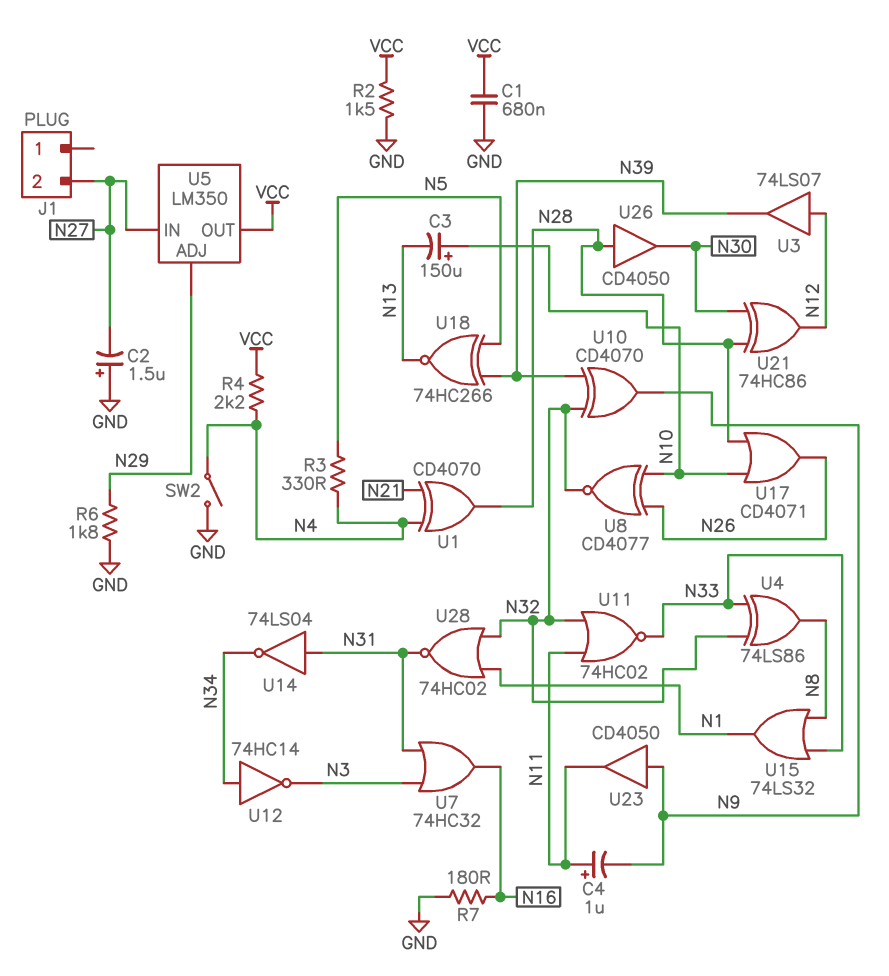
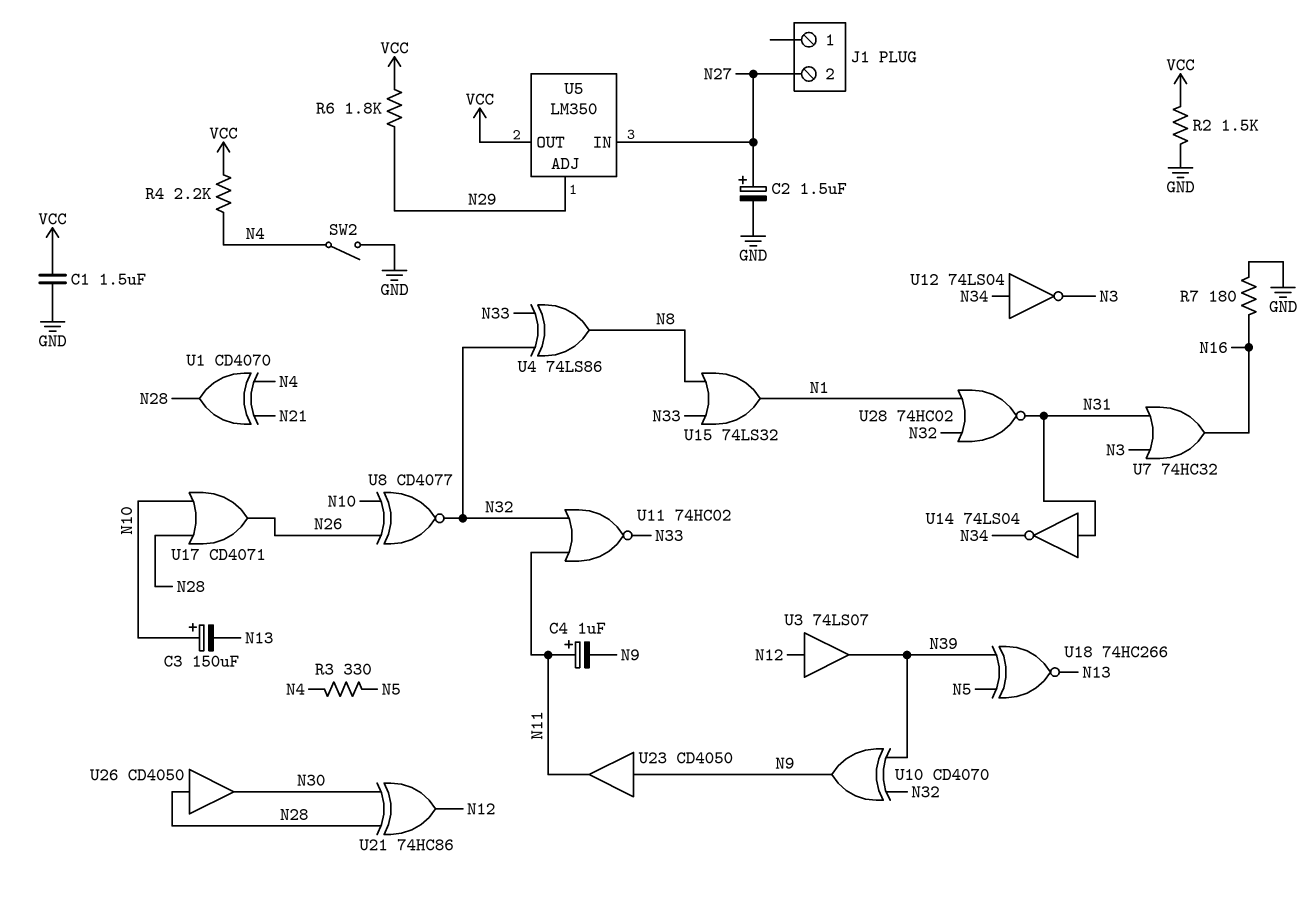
C1: 680nF (GND, VCC) -> 1.5uF (GND, VCC)
C2: 1.5uF (plus GND, minus N27) -> 1.5uF (plus N27, minus GND)
R6: 1.8k (GND, N29) -> 1.8k (N29, VCC)
U12: NOT 74HC14 (in N34, out N3) -> NOT 74LS04 (in N34, out N3)

